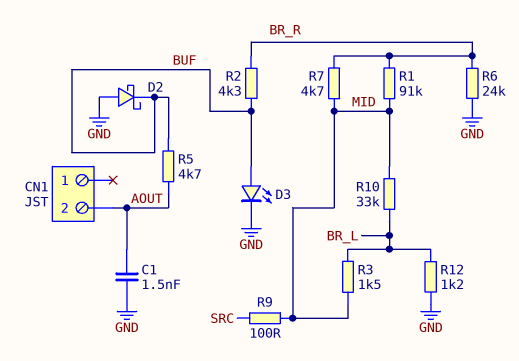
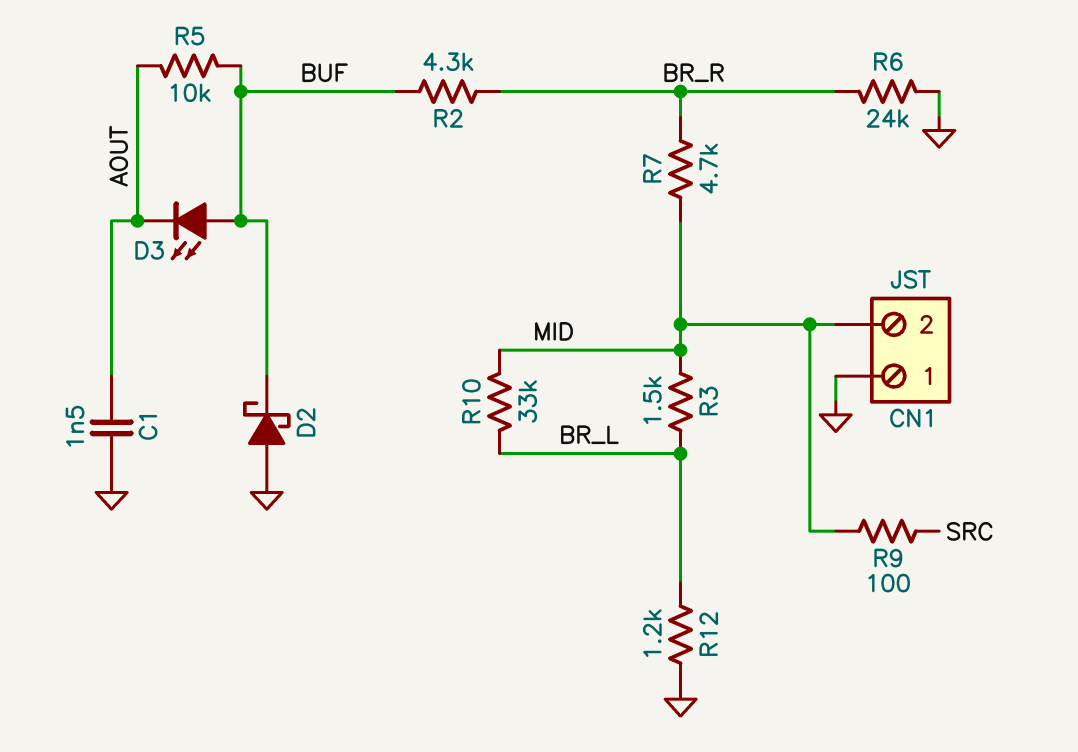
CN1 pin 1: none -> GND
CN1 pin 2: AOUT -> MID
D3: LED (A BUF, K GND) -> LED (A BUF, K AOUT)
R1: 91k (BR_R, MID) -> none
R5: 4.7k (AOUT, BUF) -> 10k (AOUT, BUF)

